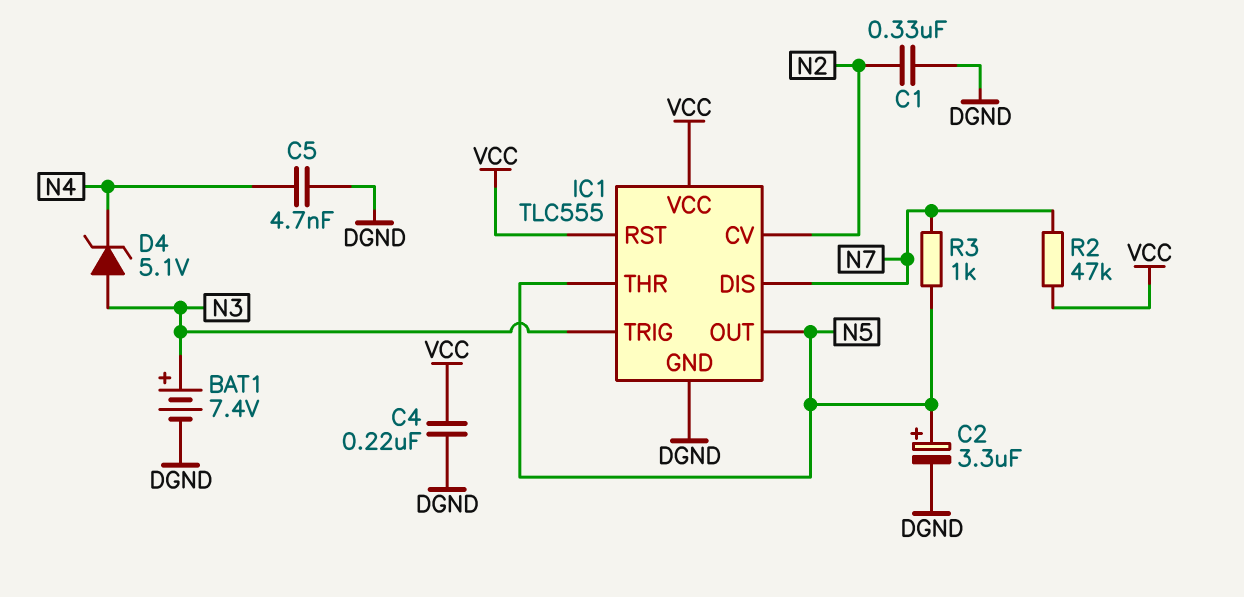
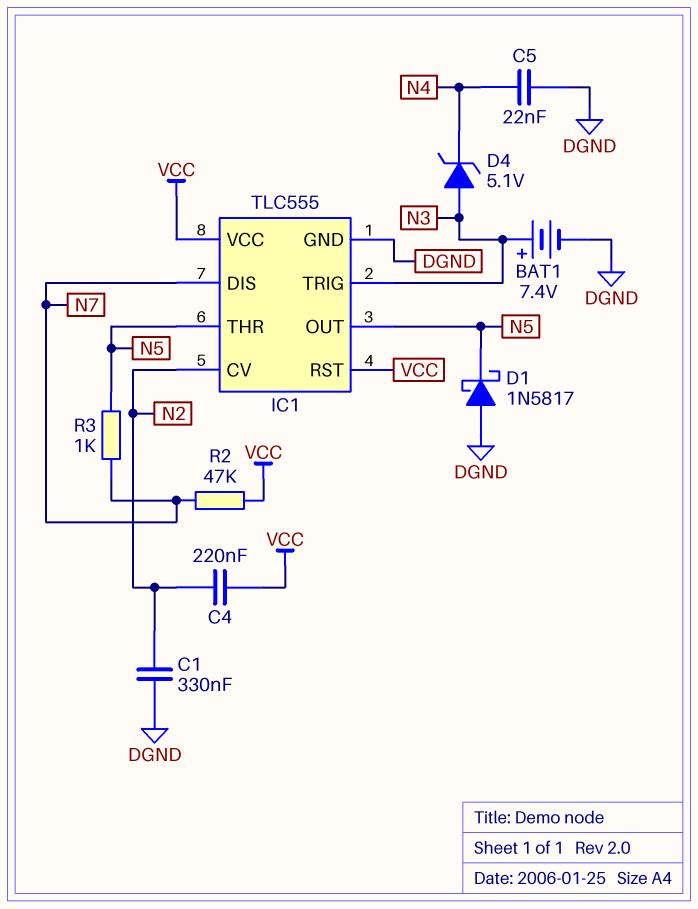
C2: 3.3uF (plus N5, minus DGND) -> none
C4: 220nF (DGND, VCC) -> 220nF (N2, VCC)
C5: 4.7nF (DGND, N4) -> 22nF (DGND, N4)
D1: none -> schottky 1N5817 (A DGND, K N5)

